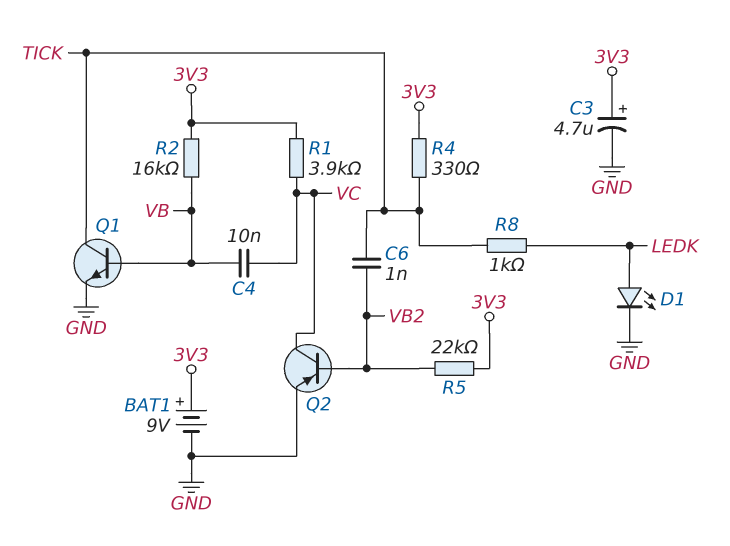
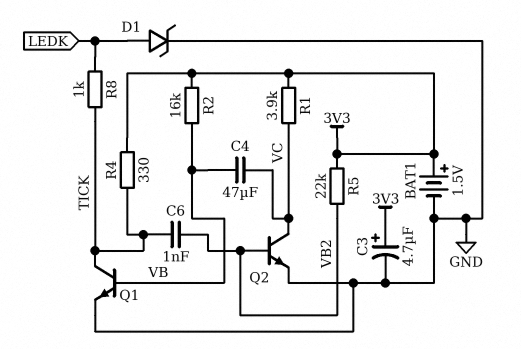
BAT1: 9V (plus 3V3, minus GND) -> 1.5V (plus 3V3, minus GND)
C4: 10nF (VB, VC) -> 47uF (VB, VC)
D1: LED (A LEDK, K GND) -> zener (A LEDK, K GND)
Q2: PNP (B VB2, C VC, E GND) -> NPN (B VB2, C VC, E GND)

